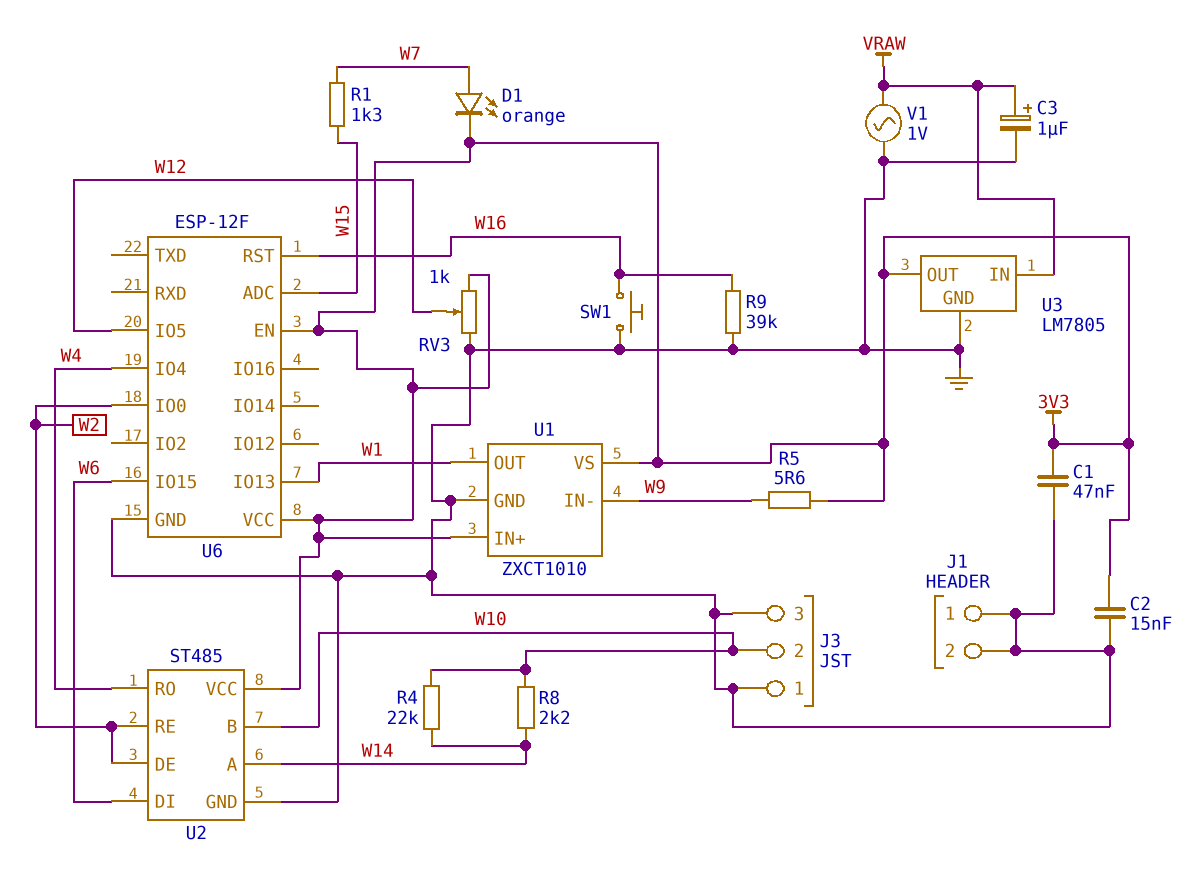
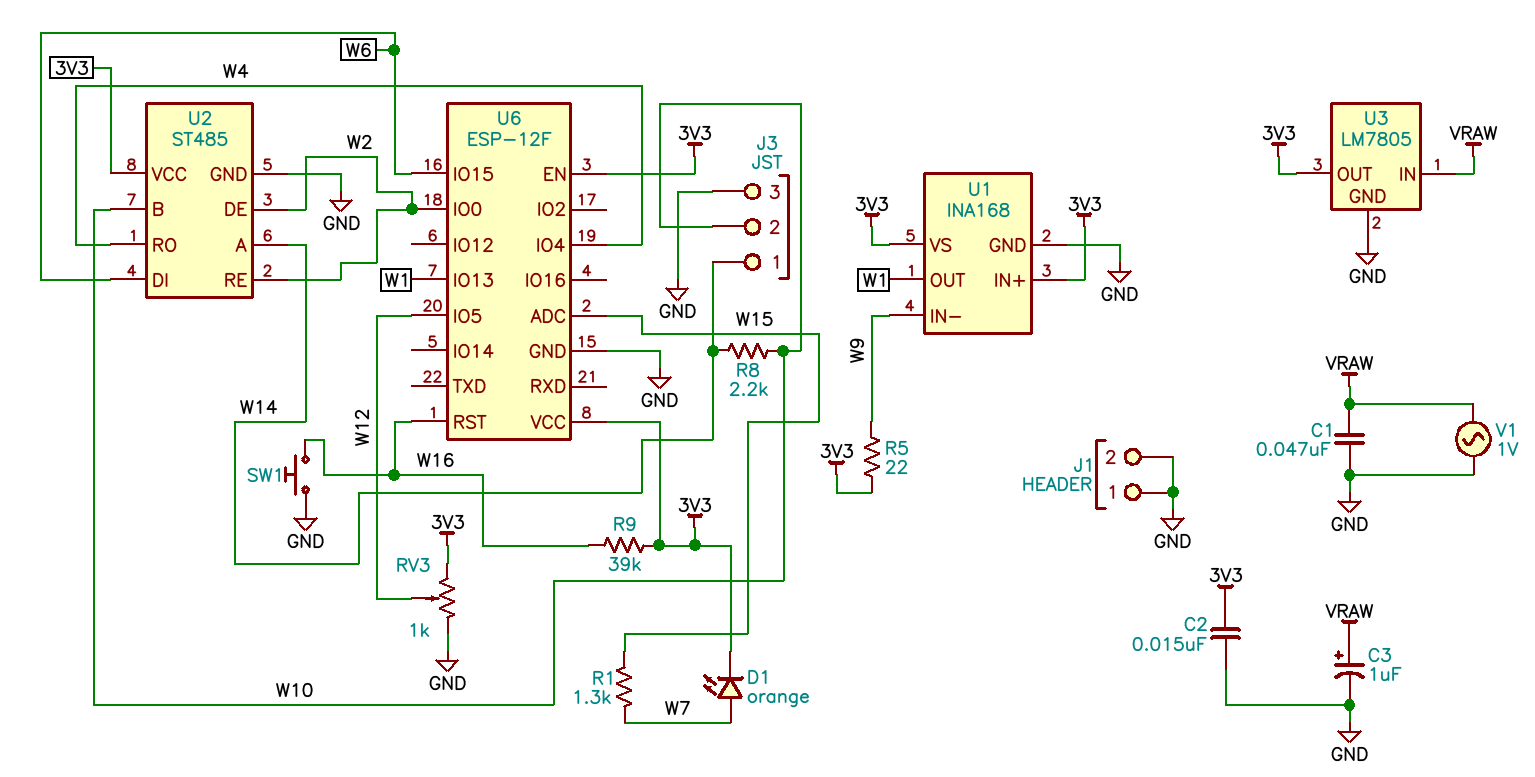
C1: 47nF (3V3, GND) -> 47nF (GND, VRAW)
J3 pin 1: GND -> W14
R4: 22k (W10, W14) -> none
R5: 5.6 (3V3, W9) -> 22 (3V3, W9)
R9: 39k (GND, W16) -> 39k (3V3, W16)
U1: ZXCT1010 -> INA168

